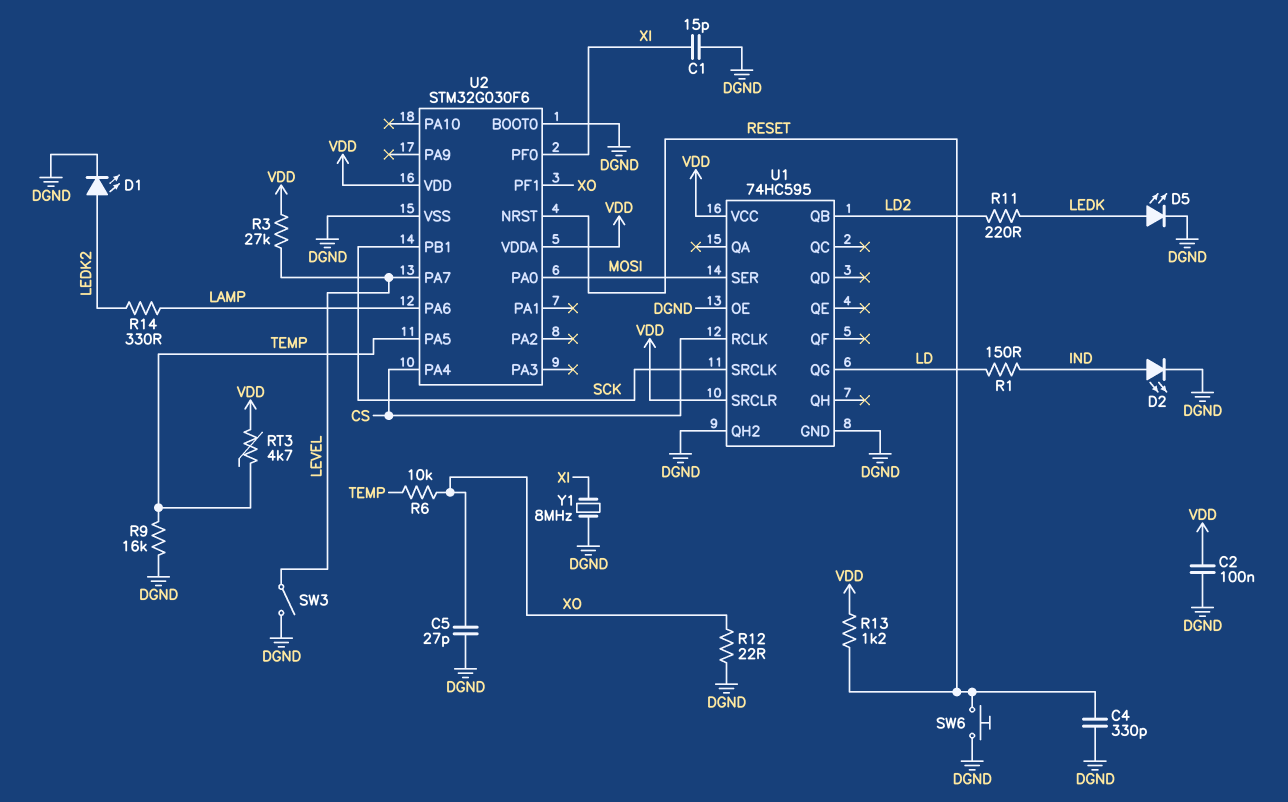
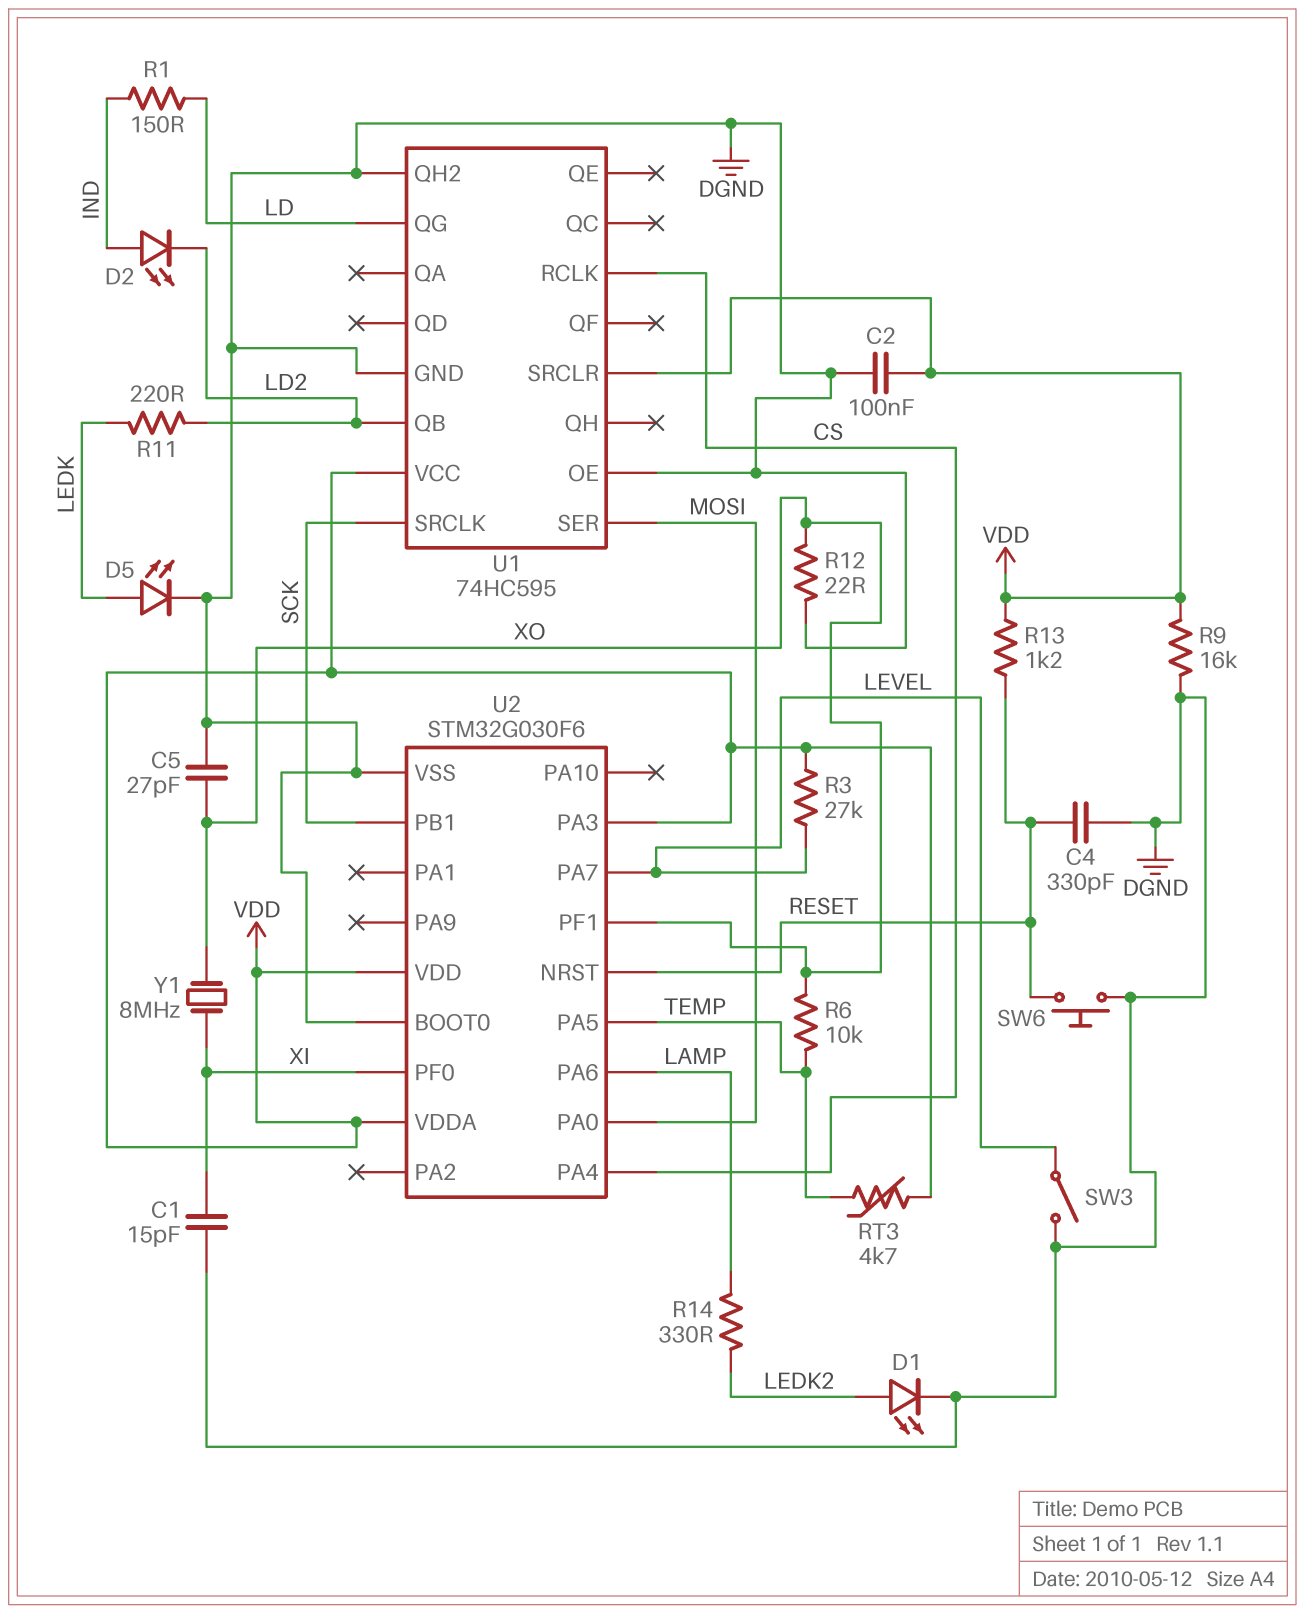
D2: LED (A IND, K DGND) -> LED (A IND, K LD2)
R9: 16k (DGND, TEMP) -> 16k (DGND, VDD)
U2 pin PA3: none -> VDD
Y1: 8MHz (DGND, XI) -> 8MHz (XI, XO)

